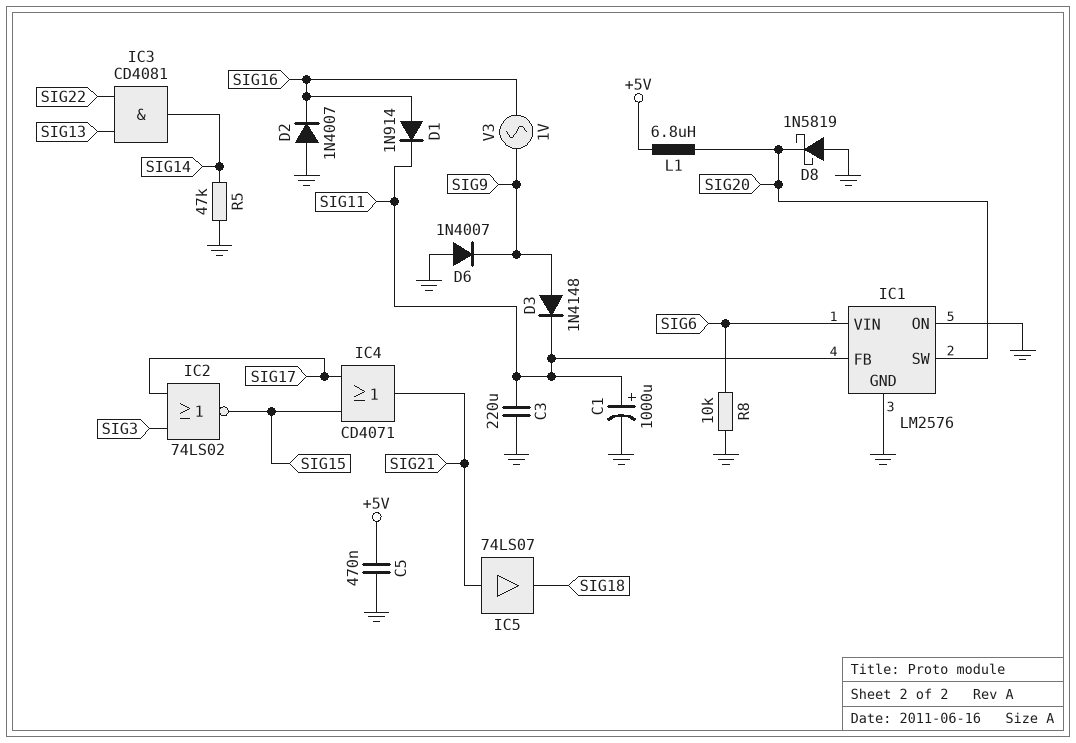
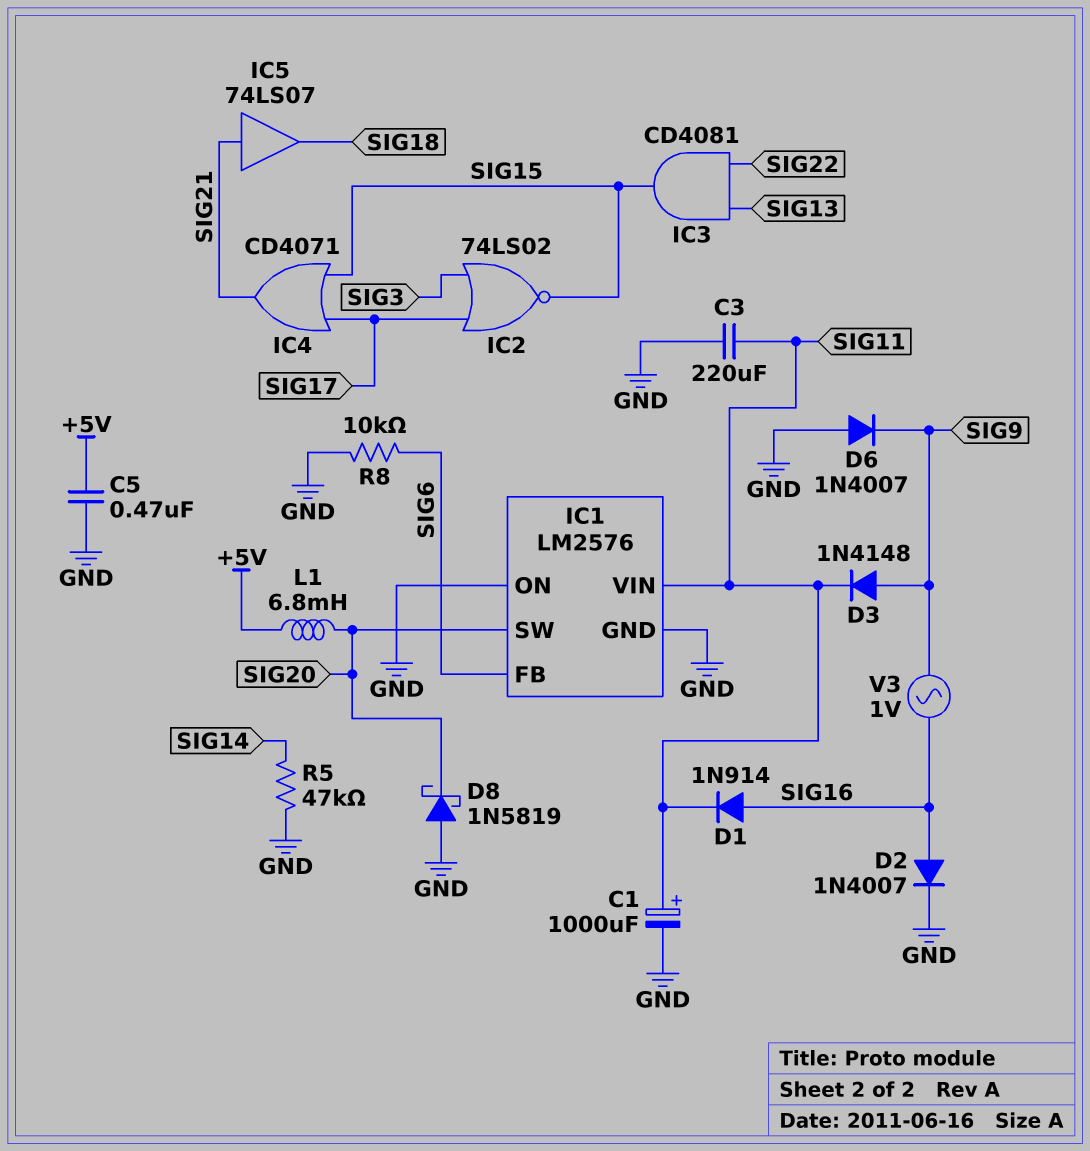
D2: diode 1N4007 (A GND, K SIG16) -> diode 1N4007 (A SIG16, K GND)
IC1 pin FB: SIG11 -> SIG6
IC1 pin VIN: SIG6 -> SIG11
IC3: AND CD4081 (in SIG13, in SIG22, out SIG14) -> AND CD4081 (in SIG13, in SIG22, out SIG15)
L1: 6.8uH (+5V, SIG20) -> 6.8mH (+5V, SIG20)

